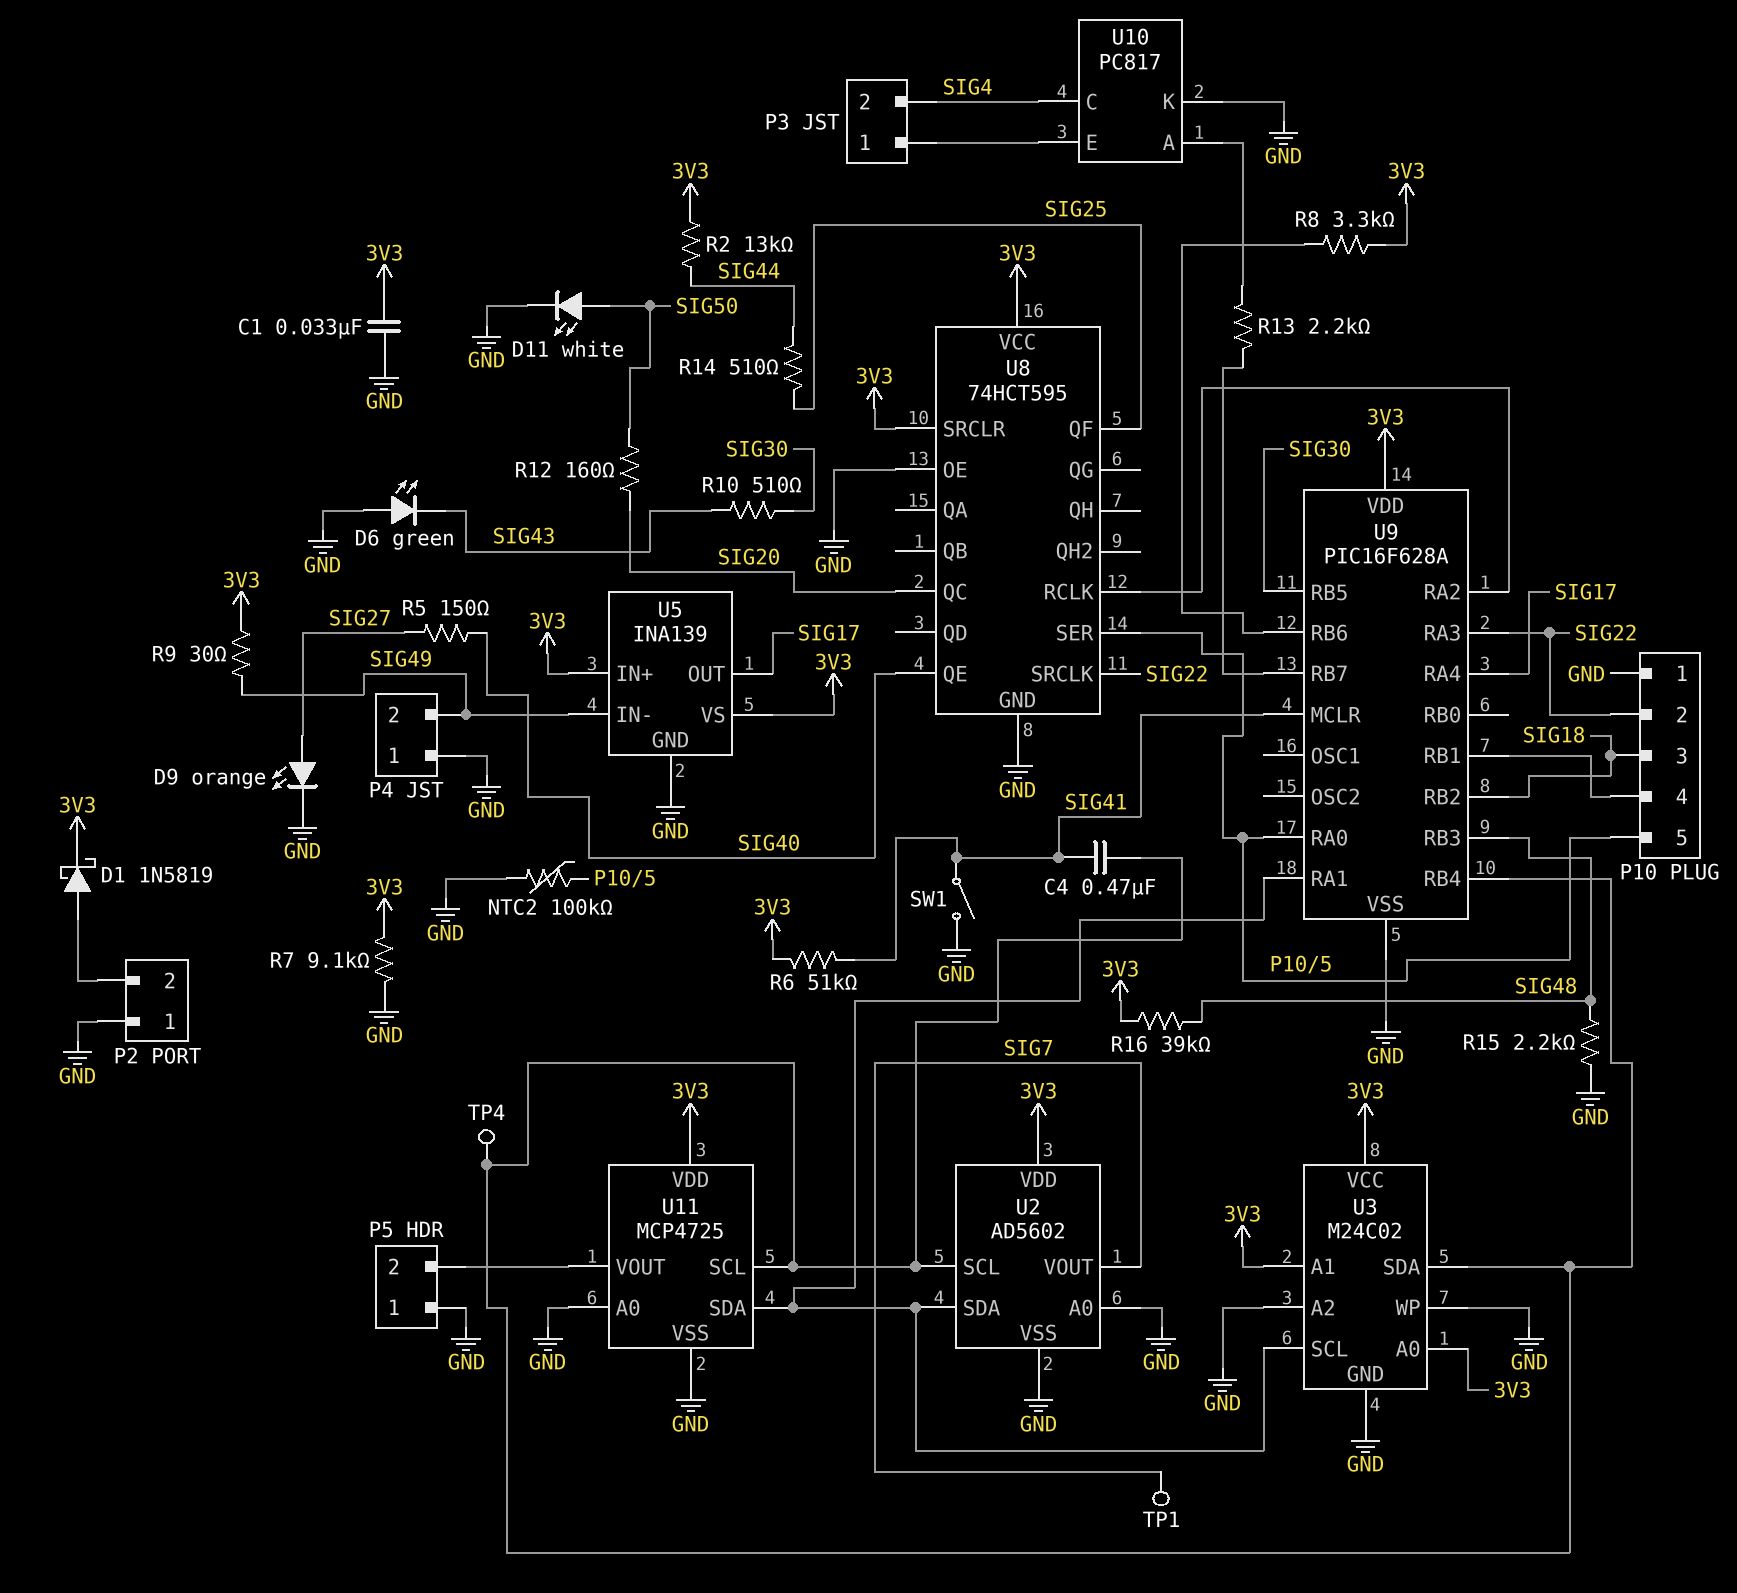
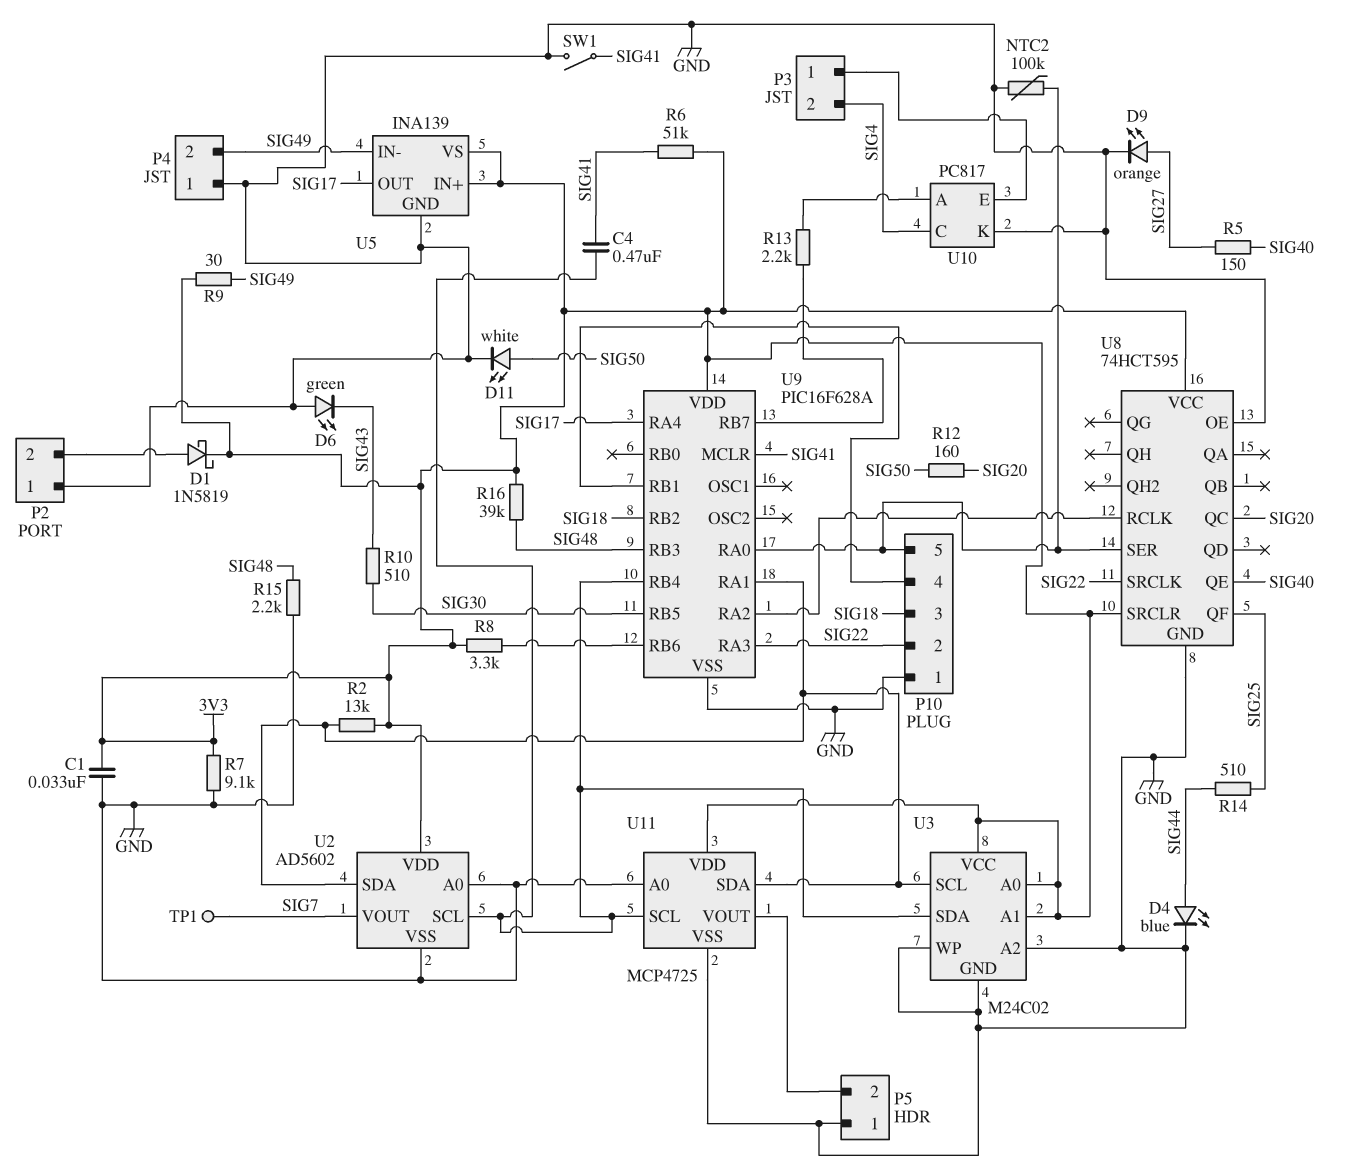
D4: none -> LED blue (A SIG44, K GND)
R2: 13k (3V3, SIG44) -> 13k (3V3, U2/SDA)
TP4: test point (U2/SCL) -> none

